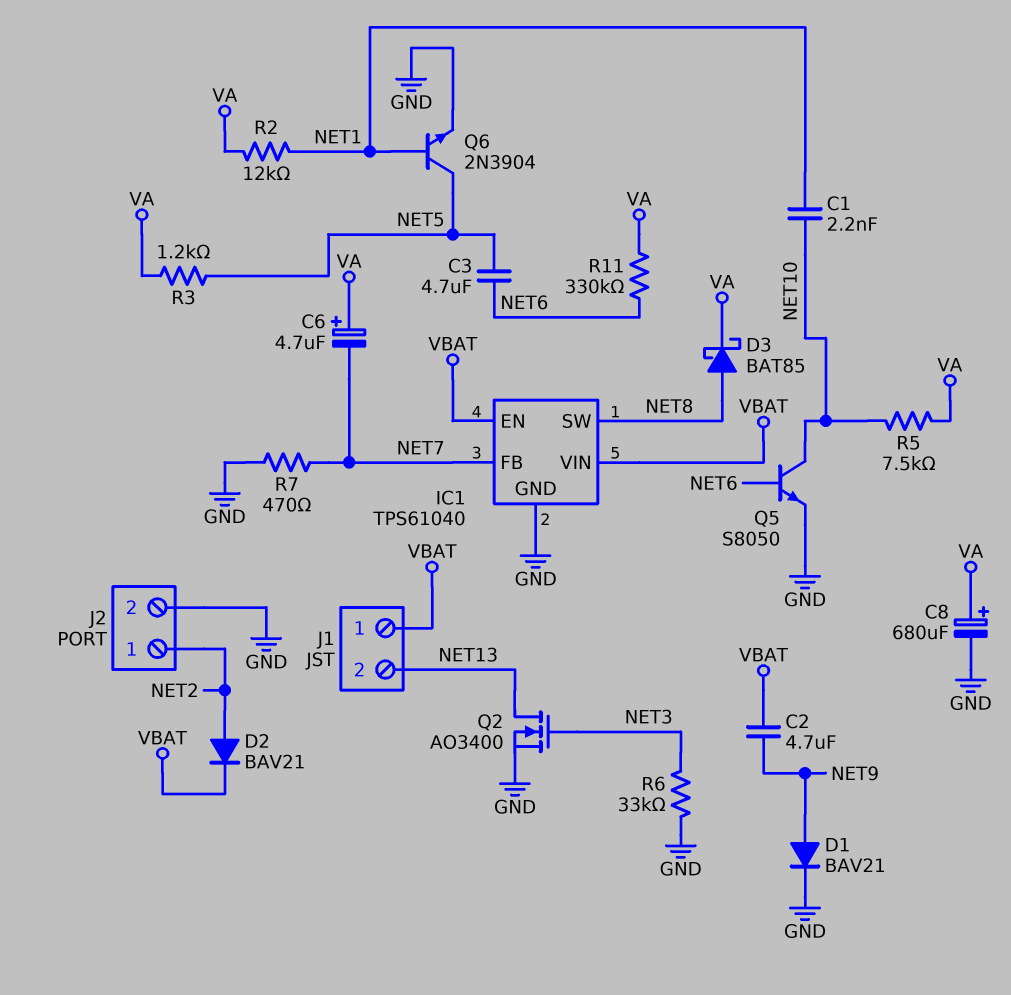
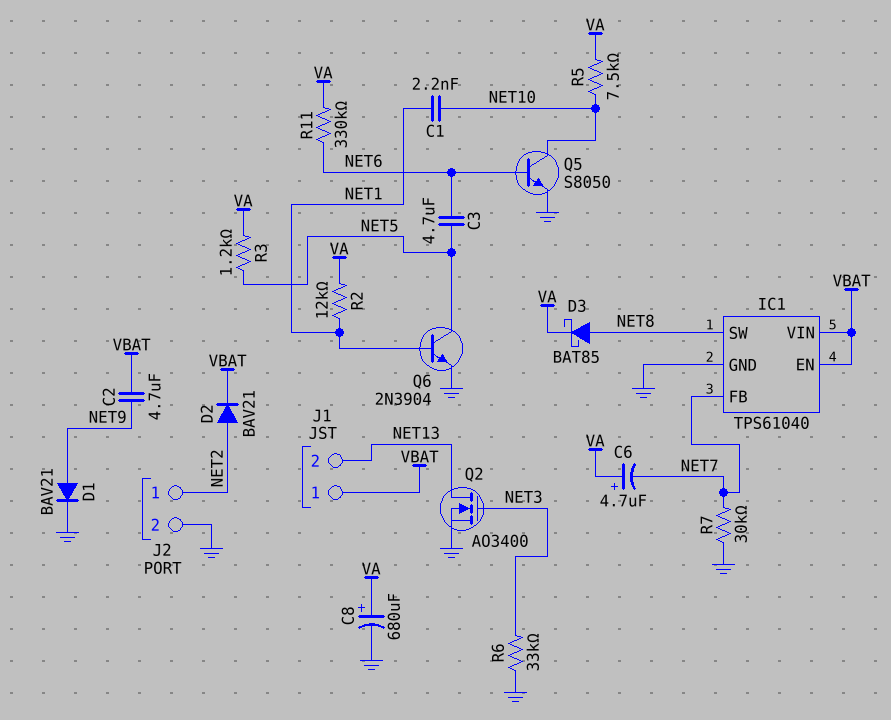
R7: 470 (GND, NET7) -> 30k (GND, NET7)

